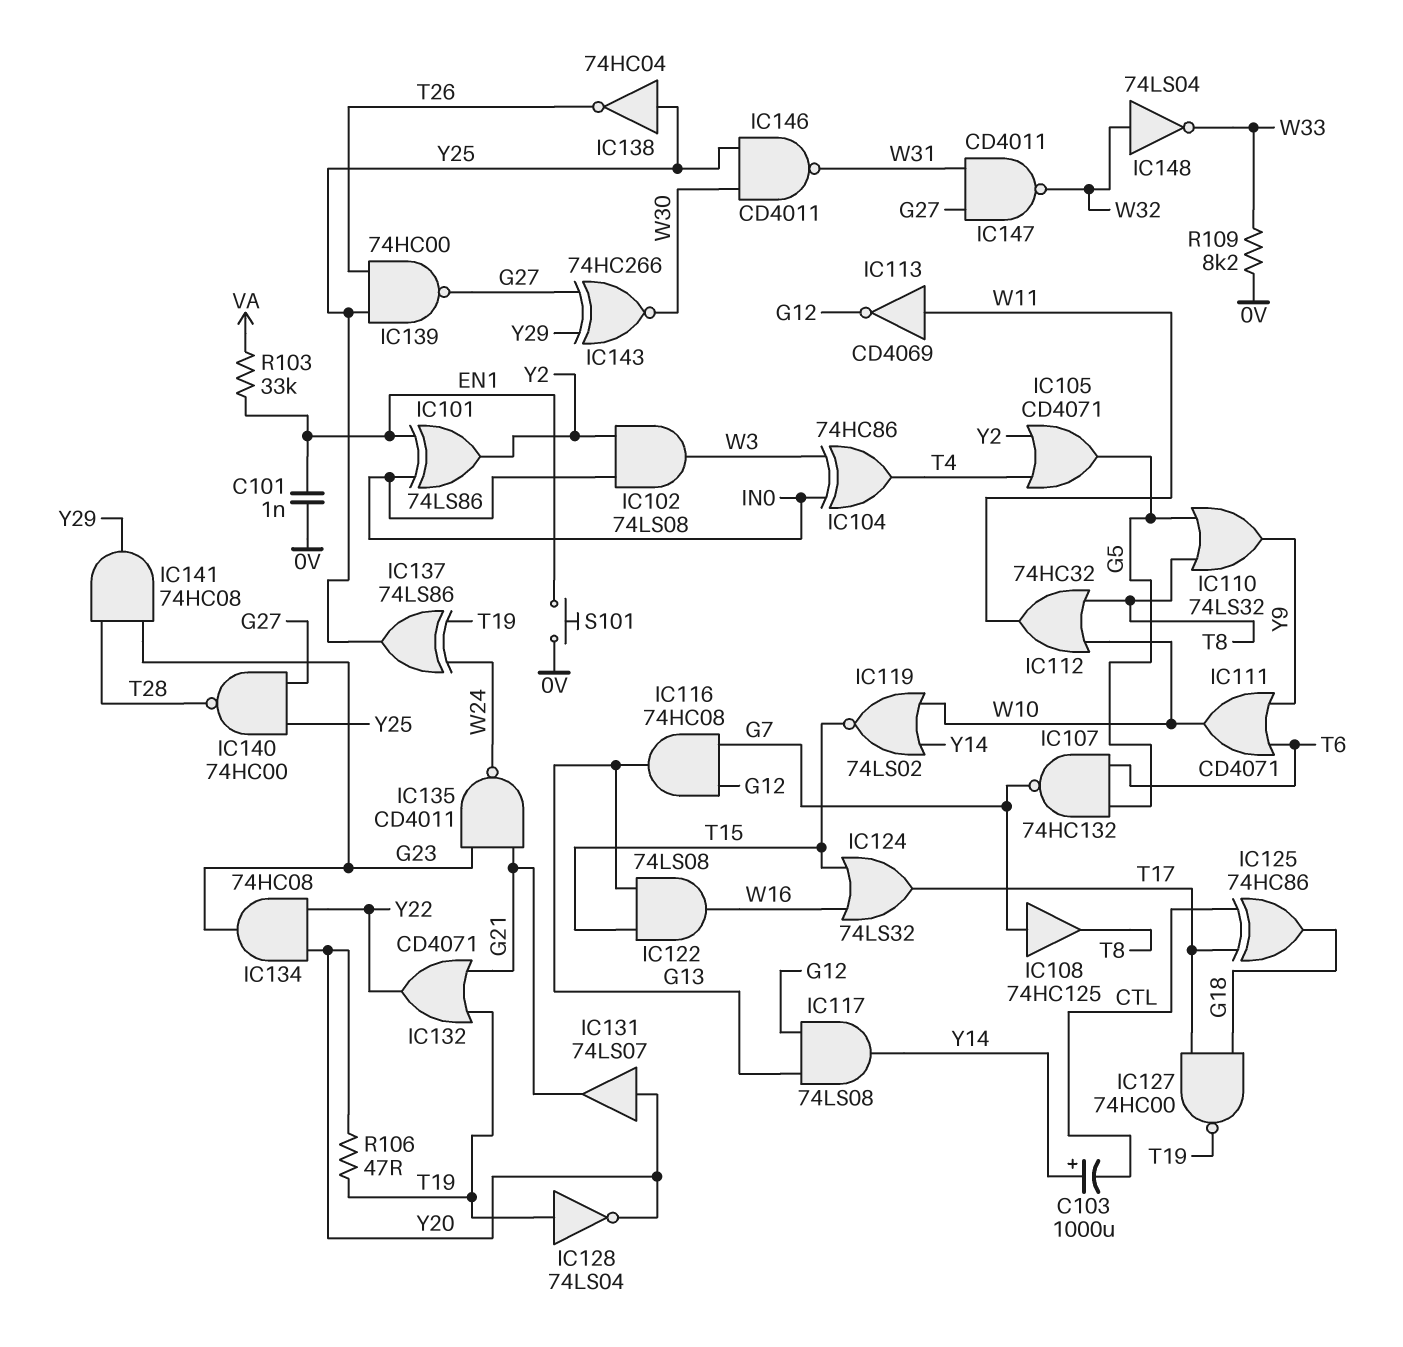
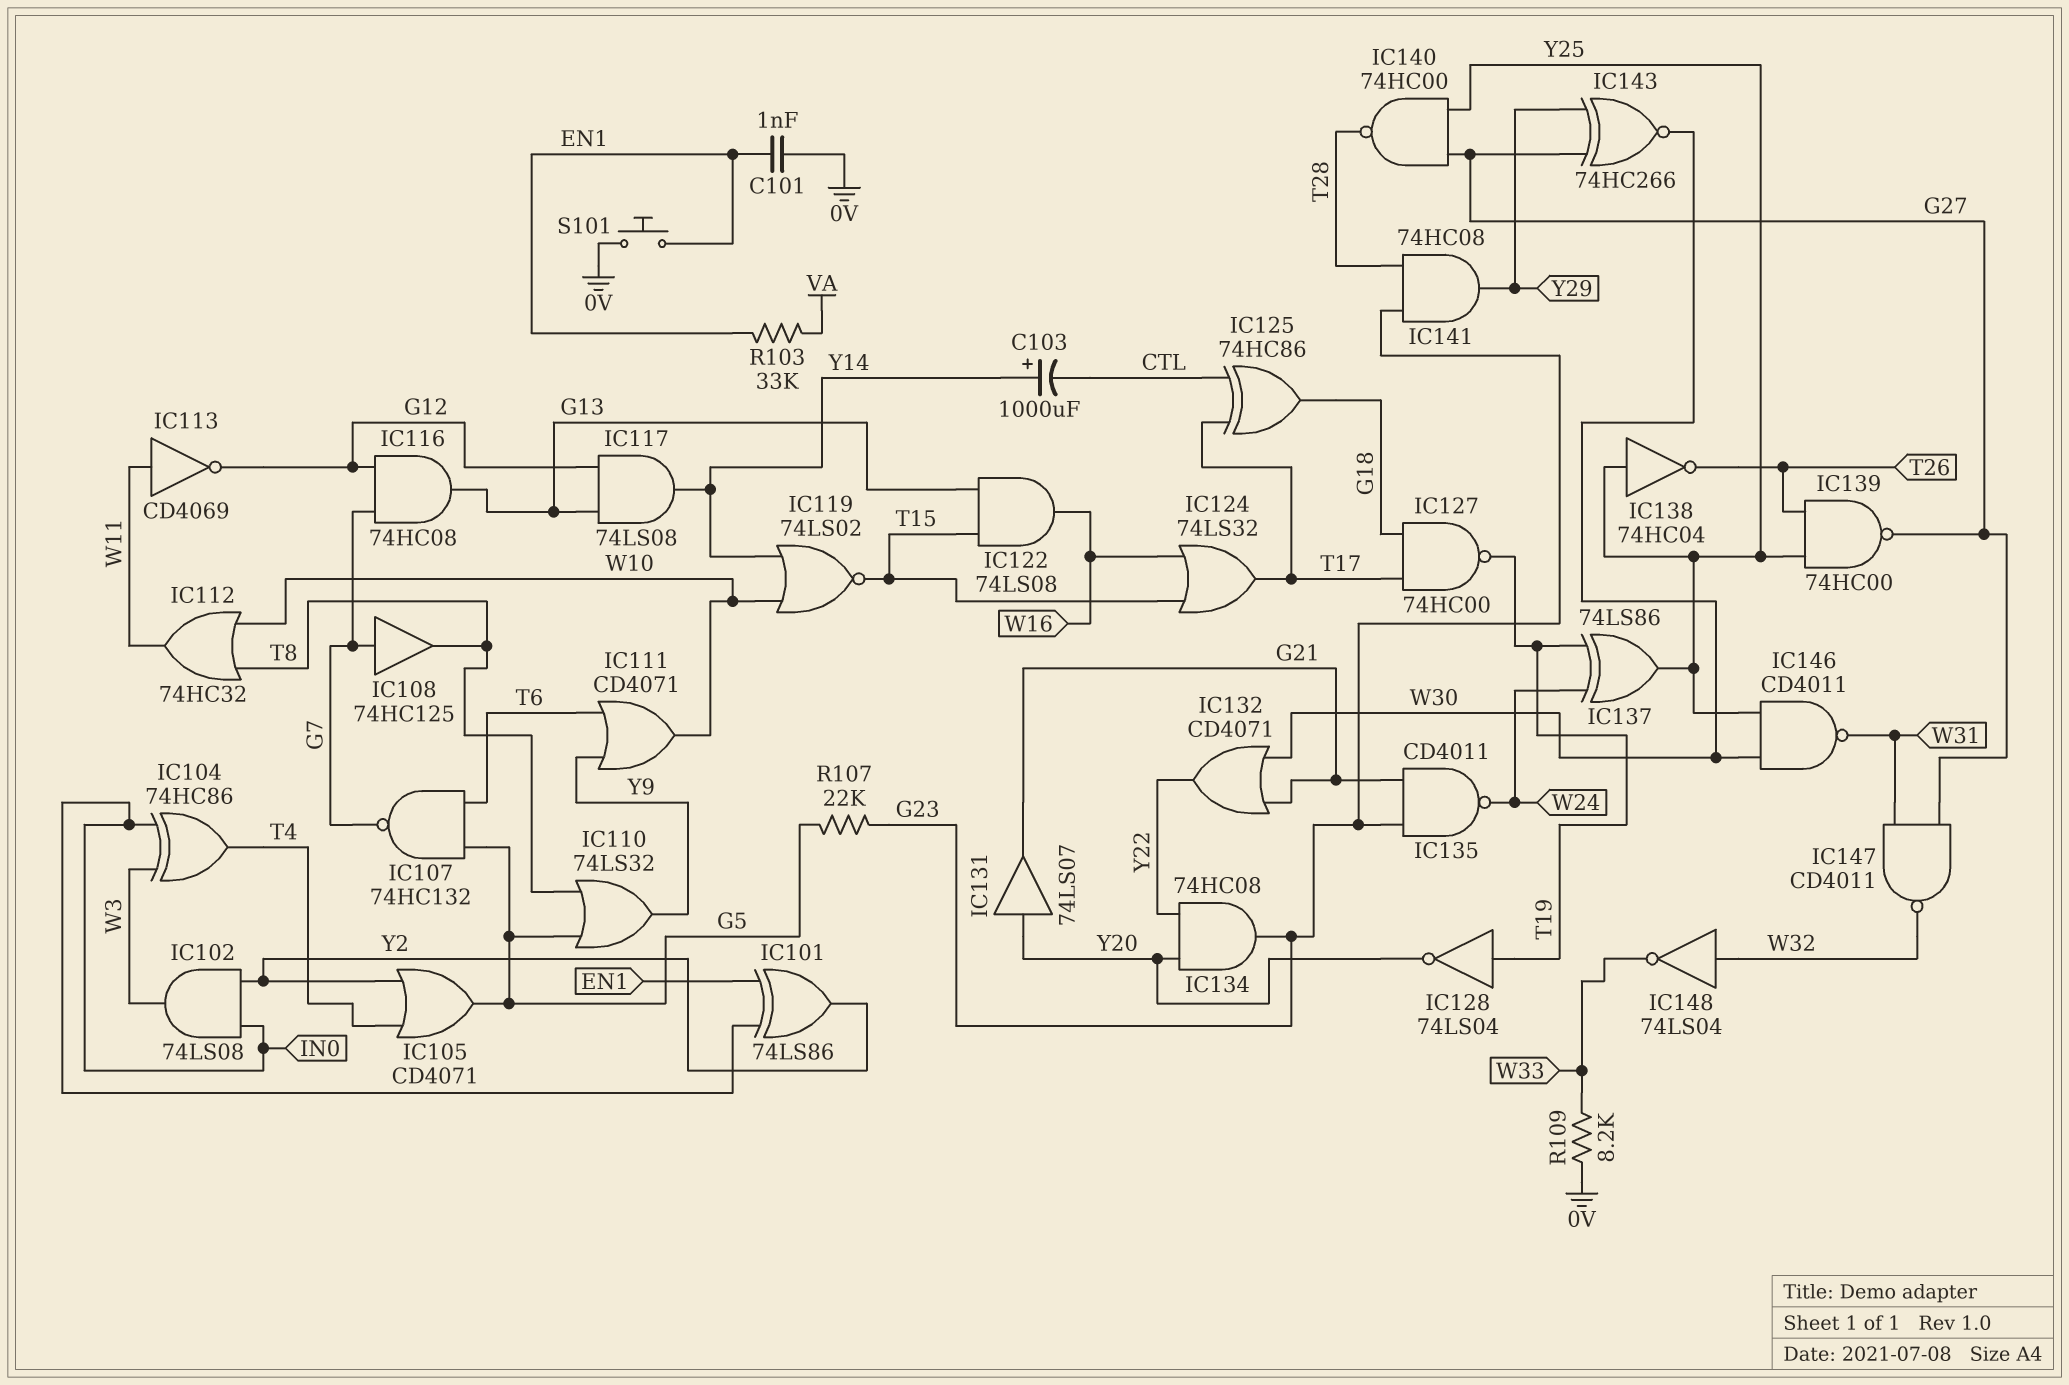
IC132: OR CD4071 (in G21, in T19, out Y22) -> OR CD4071 (in G21, in W30, out Y22)
R106: 47 (T19, Y20) -> none
R107: none -> 22k (G5, G23)

